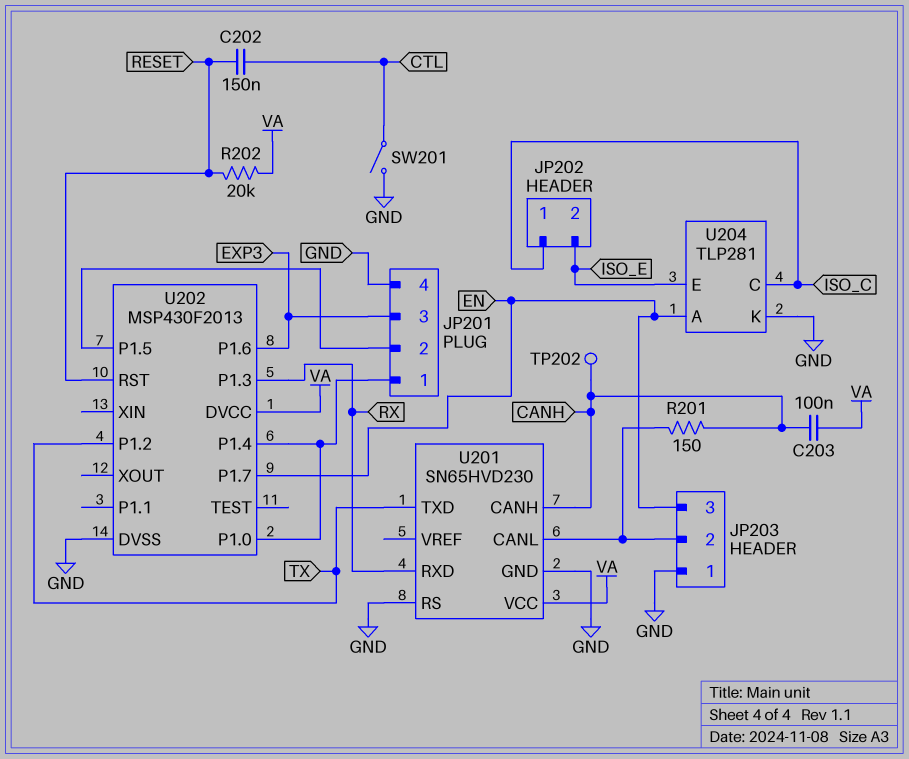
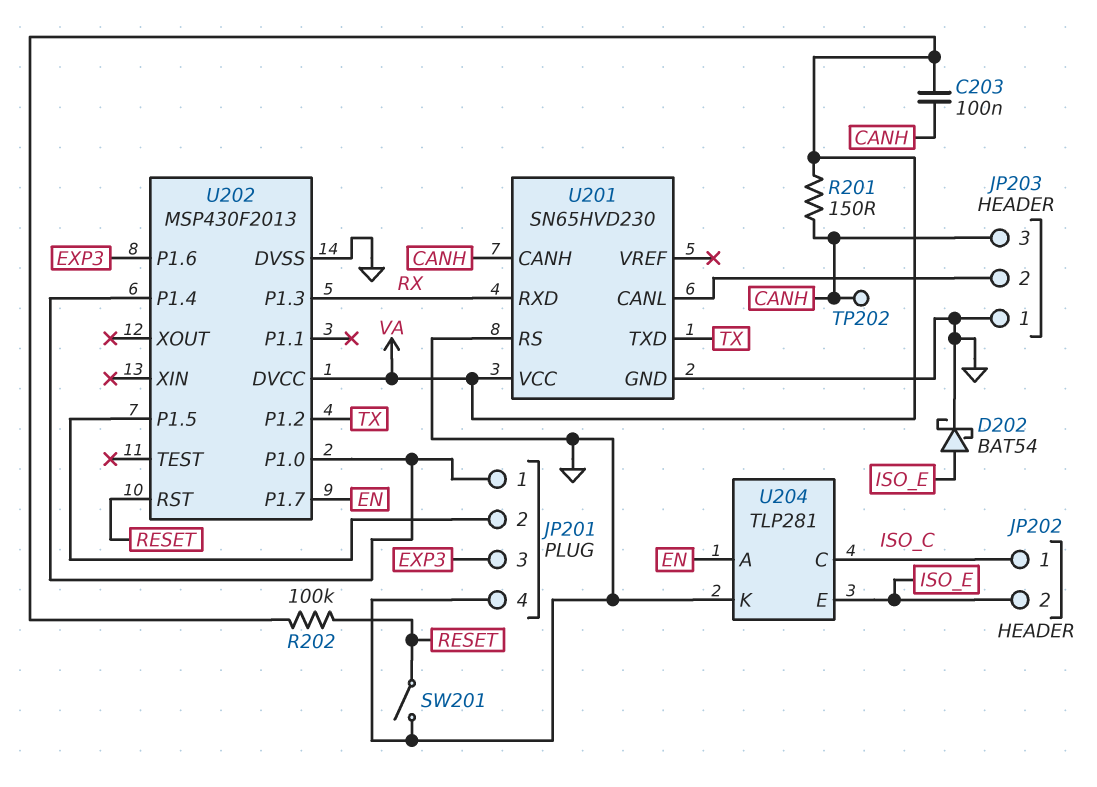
C202: 150nF (CTL, RESET) -> none
D202: none -> schottky BAT54 (A ISO_E, K GND)
JP203 pin 3: EN -> CANH
R201: 150 (CANH, JP203/2) -> 150 (CANH, VA)
R202: 20k (RESET, VA) -> 100k (RESET, VA)
SW201: switch (CTL, GND) -> switch (GND, RESET)

